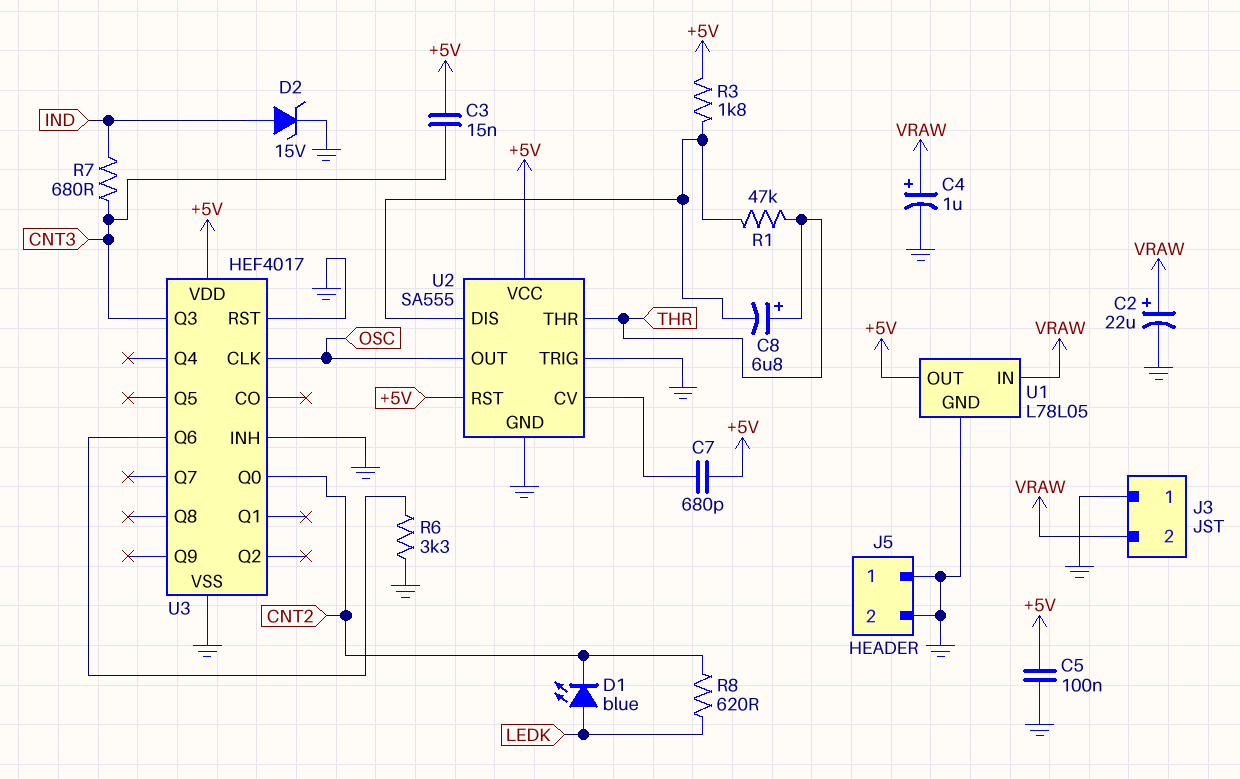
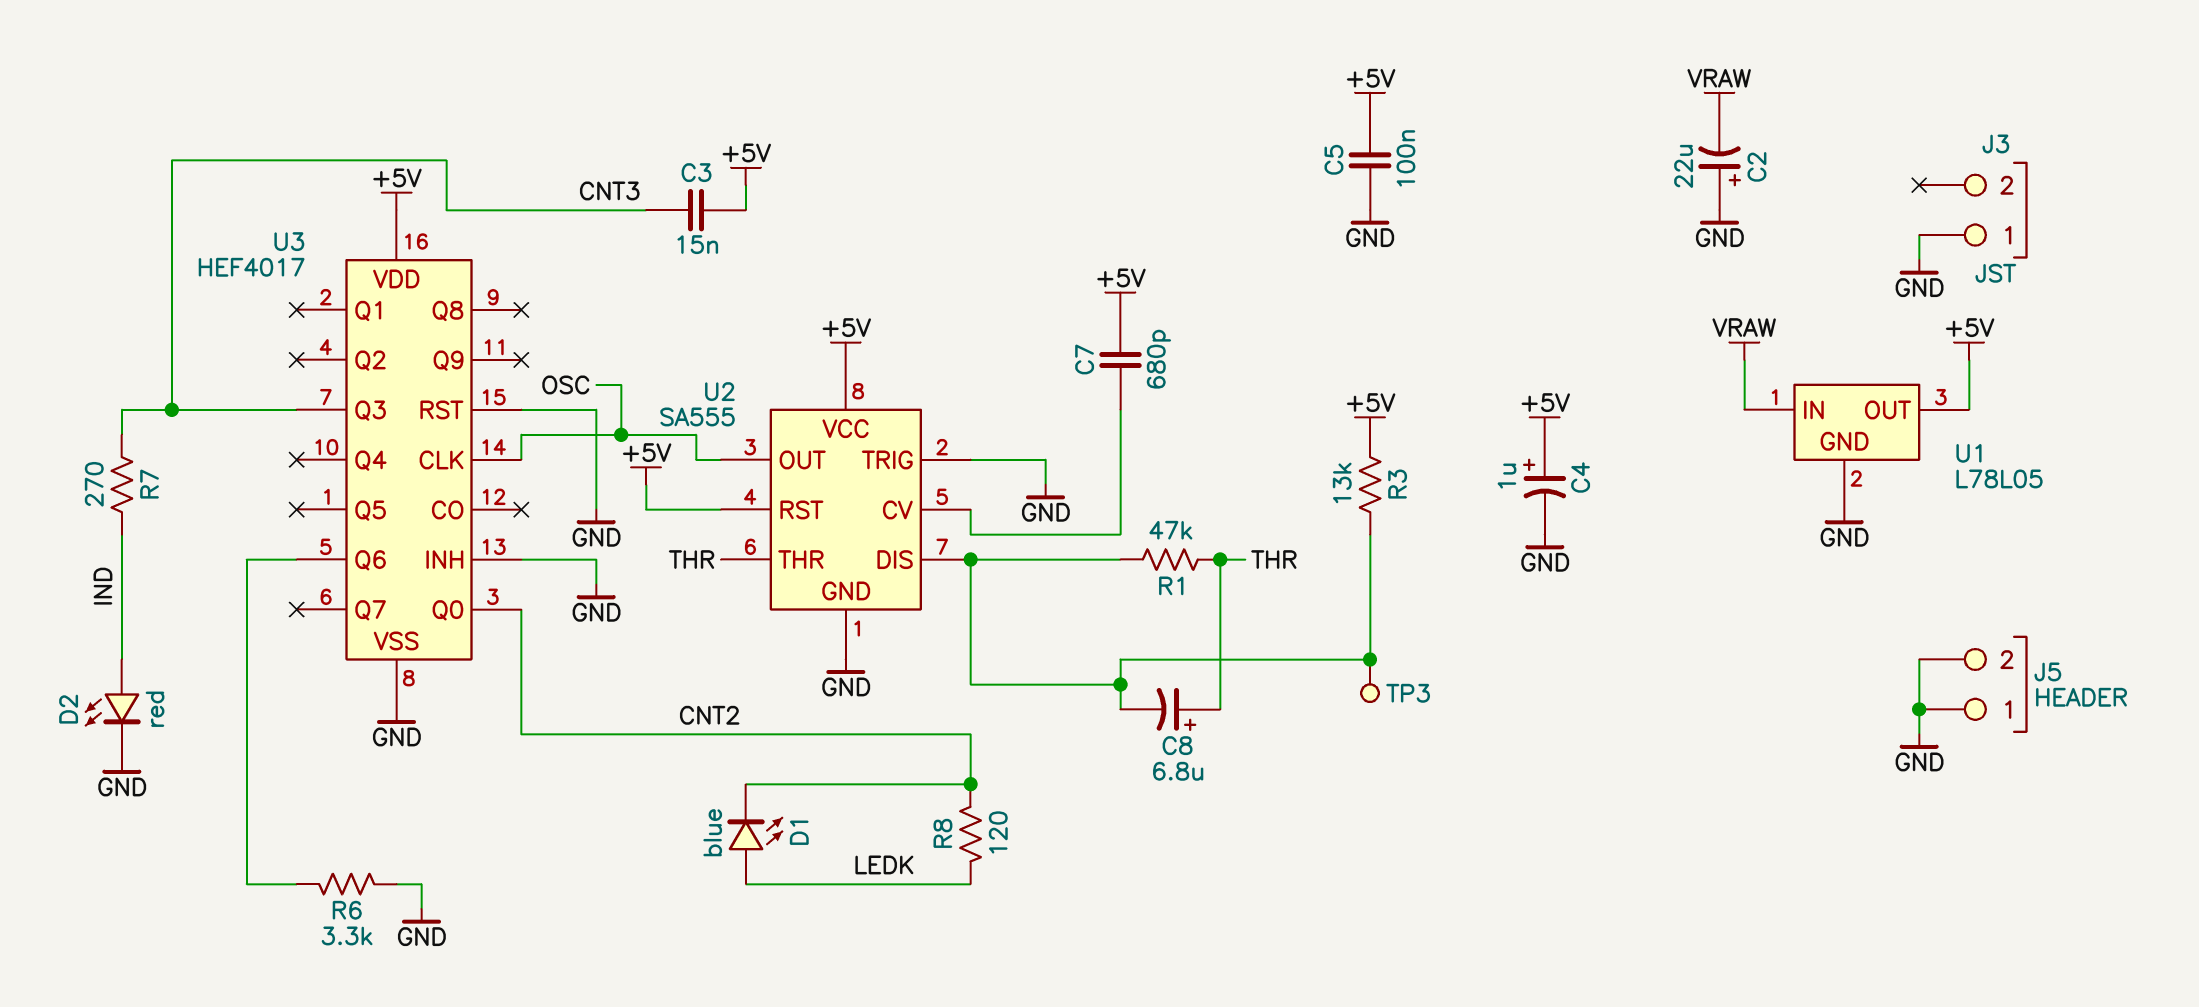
C2: 22uF (plus VRAW, minus GND) -> 22uF (plus GND, minus VRAW)
C4: 1uF (plus VRAW, minus GND) -> 1uF (plus +5V, minus GND)
D2: zener 15V (A IND, K GND) -> LED red (A IND, K GND)
J3 pin 2: VRAW -> none
R3: 1.8k (+5V, U2/DIS) -> 13k (+5V, U2/DIS)
R7: 680 (CNT3, IND) -> 270 (CNT3, IND)
R8: 620 (CNT2, LEDK) -> 120 (CNT2, LEDK)
TP3: none -> test point (U2/DIS)

